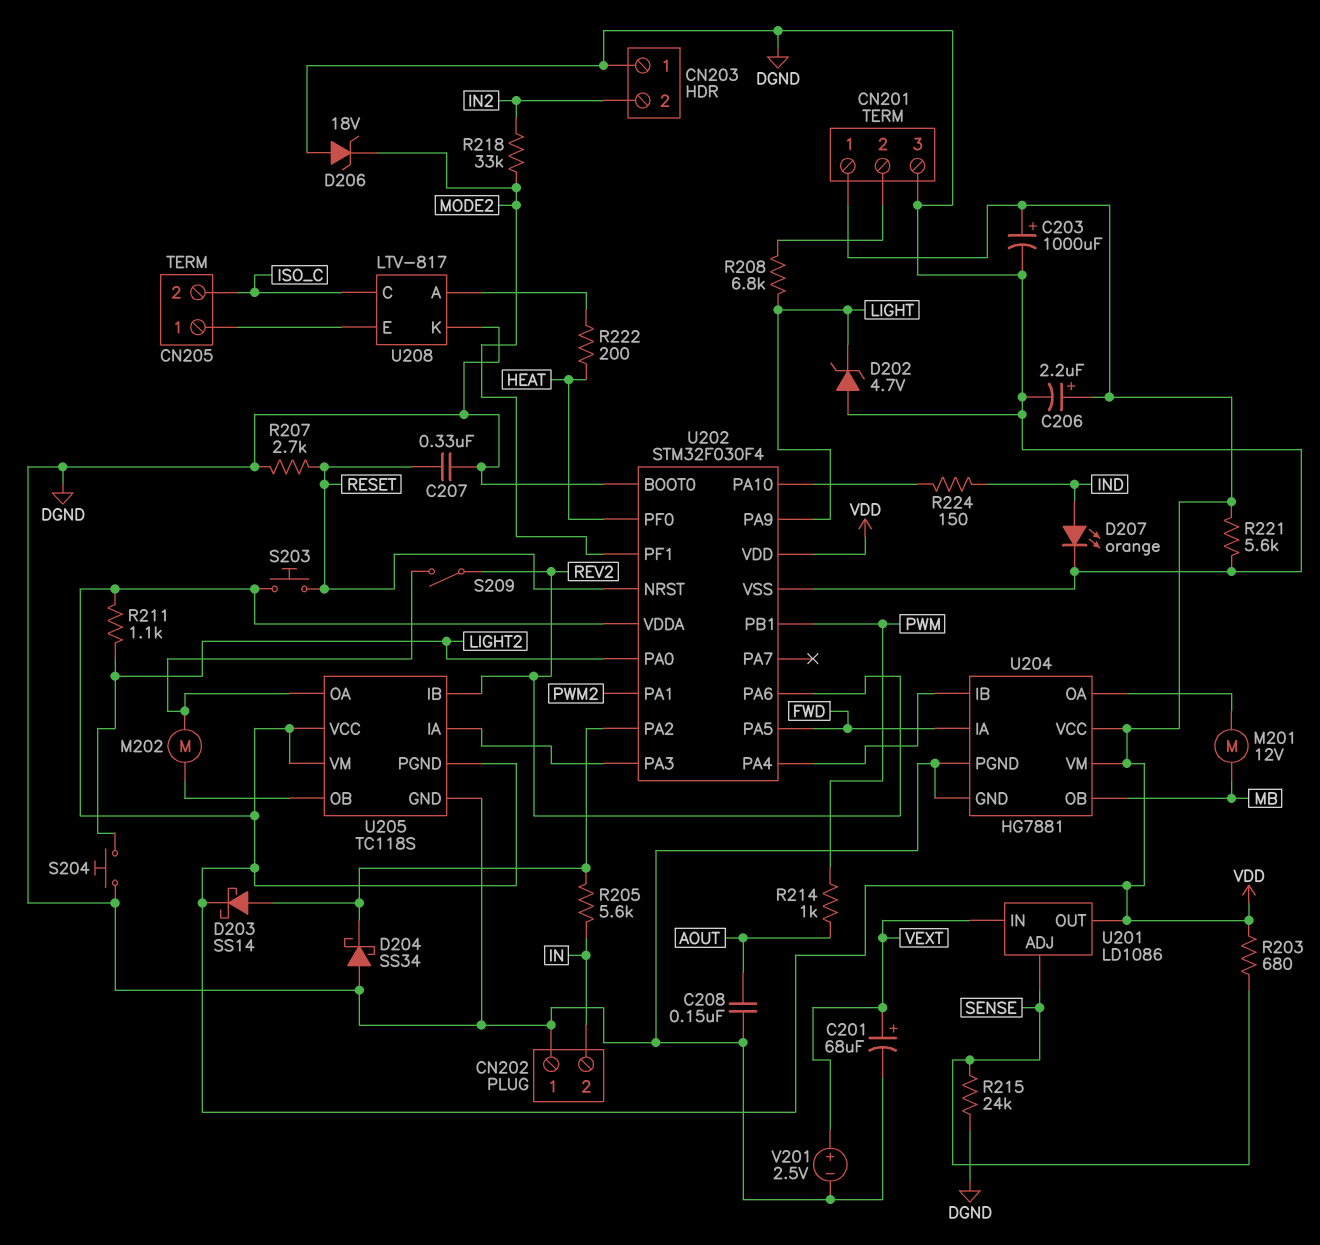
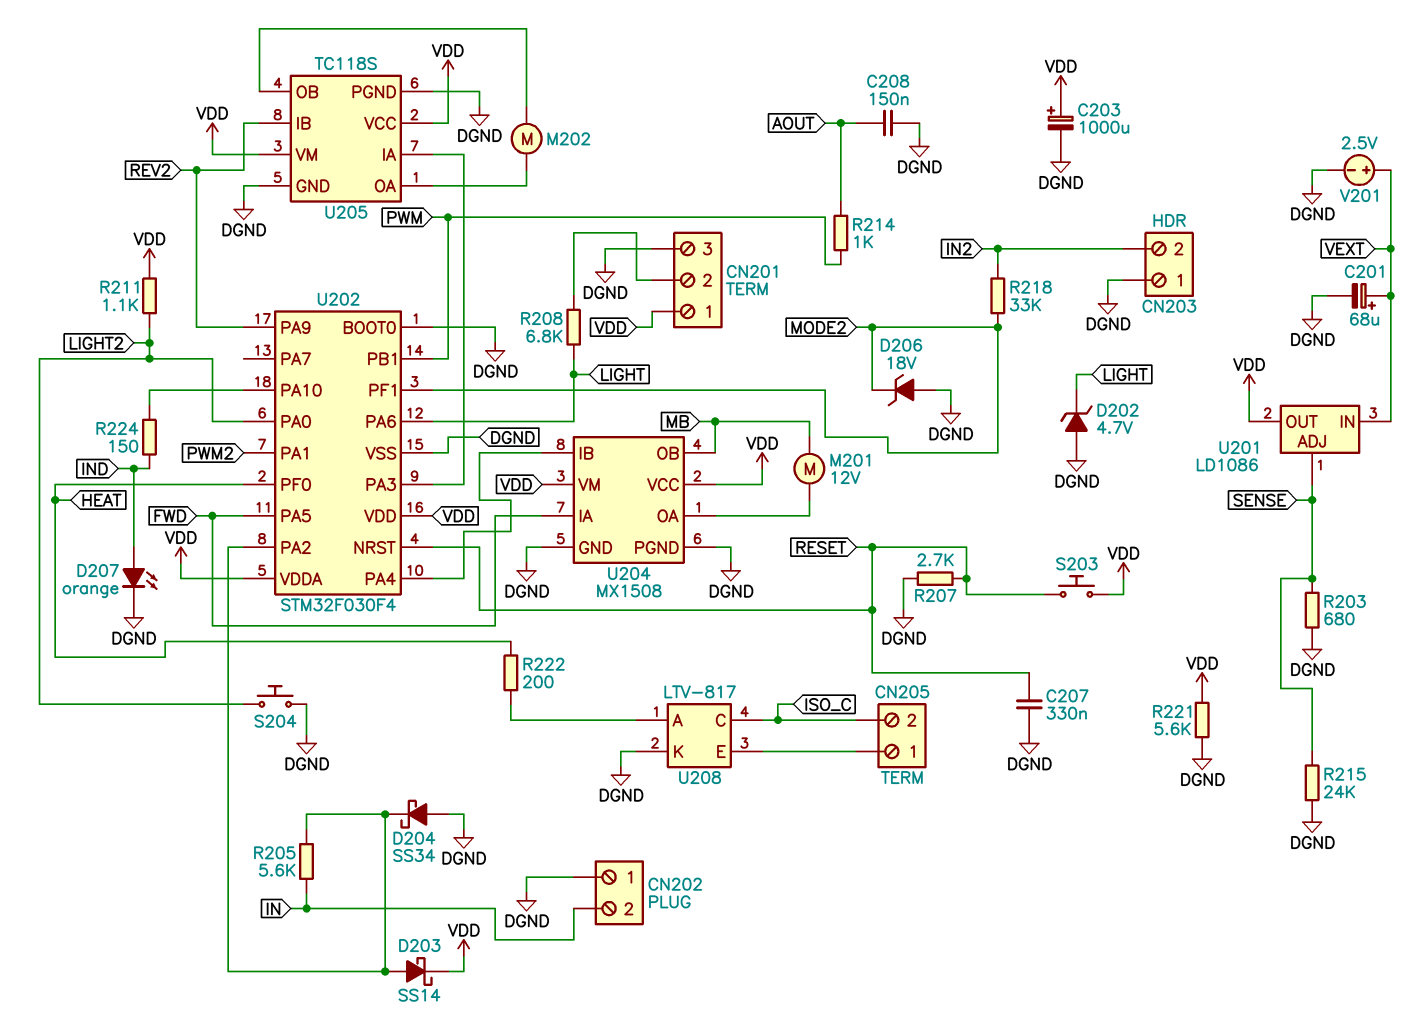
C206: 2.2uF (plus VDD, minus DGND) -> none
R203: 680 (SENSE, VDD) -> 680 (DGND, SENSE)
S209: switch (REV2, U205/OA) -> none
U202 pin PA6: REV2 -> LIGHT
U202 pin PA9: LIGHT -> REV2
U204: HG7881 -> MX1508
U205 pin PGND: VDD -> DGND

